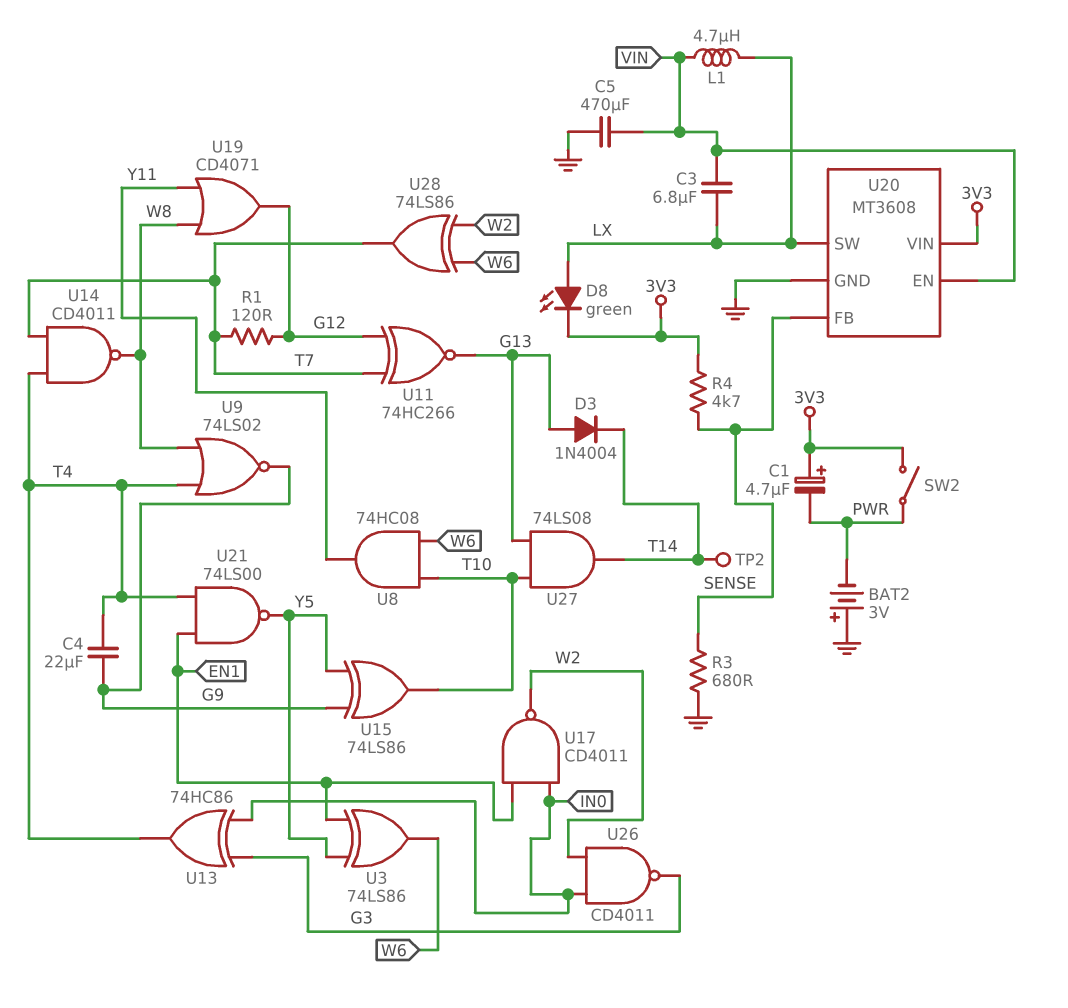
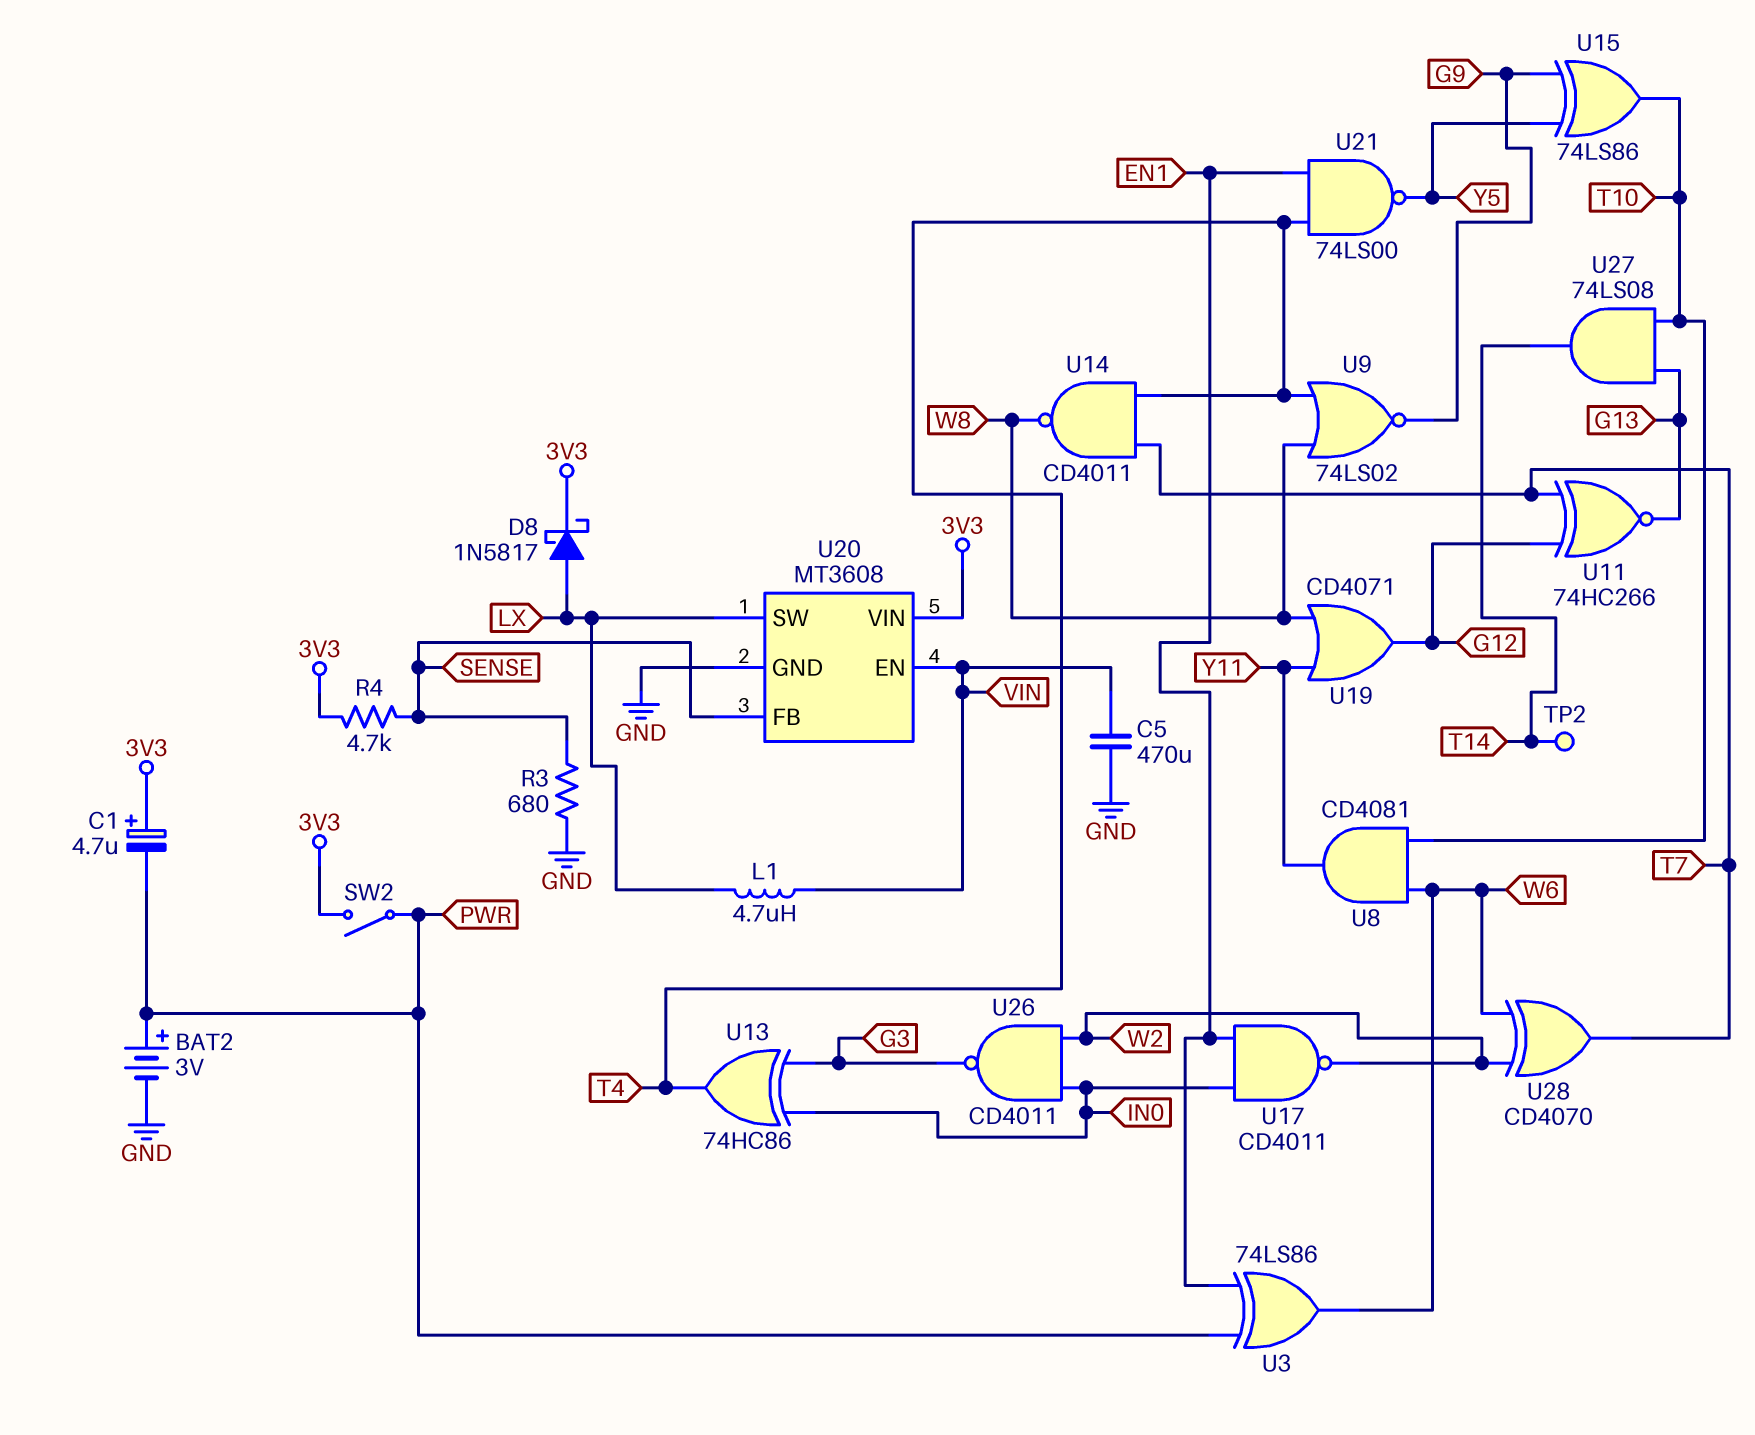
BAT2: 3V (plus GND, minus PWR) -> 3V (plus PWR, minus GND)
C3: 6.8uF (LX, VIN) -> none
C4: 22uF (G9, T4) -> none
D3: diode 1N4004 (A G13, K T14) -> none
D8: LED green (A LX, K 3V3) -> schottky 1N5817 (A LX, K 3V3)
R1: 120 (G12, T7) -> none
U3: XOR 74LS86 (in EN1, in Y5, out W6) -> XOR 74LS86 (in EN1, in PWR, out W6)
U8: AND 74HC08 (in T10, in W6, out Y11) -> AND CD4081 (in T10, in W6, out Y11)
U28: XOR 74LS86 (in W2, in W6, out T7) -> XOR CD4070 (in W2, in W6, out T7)

